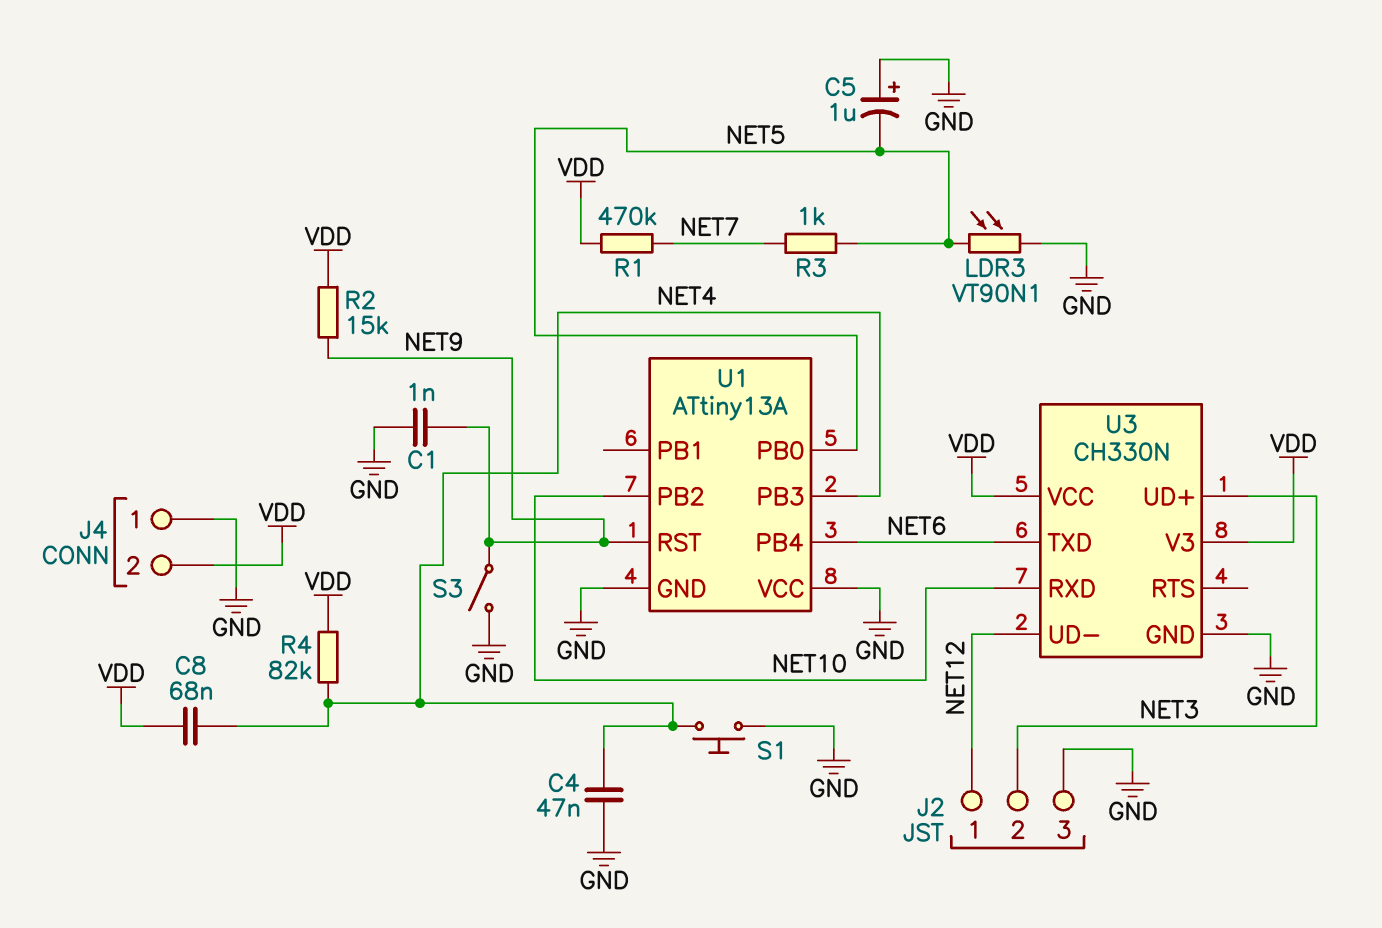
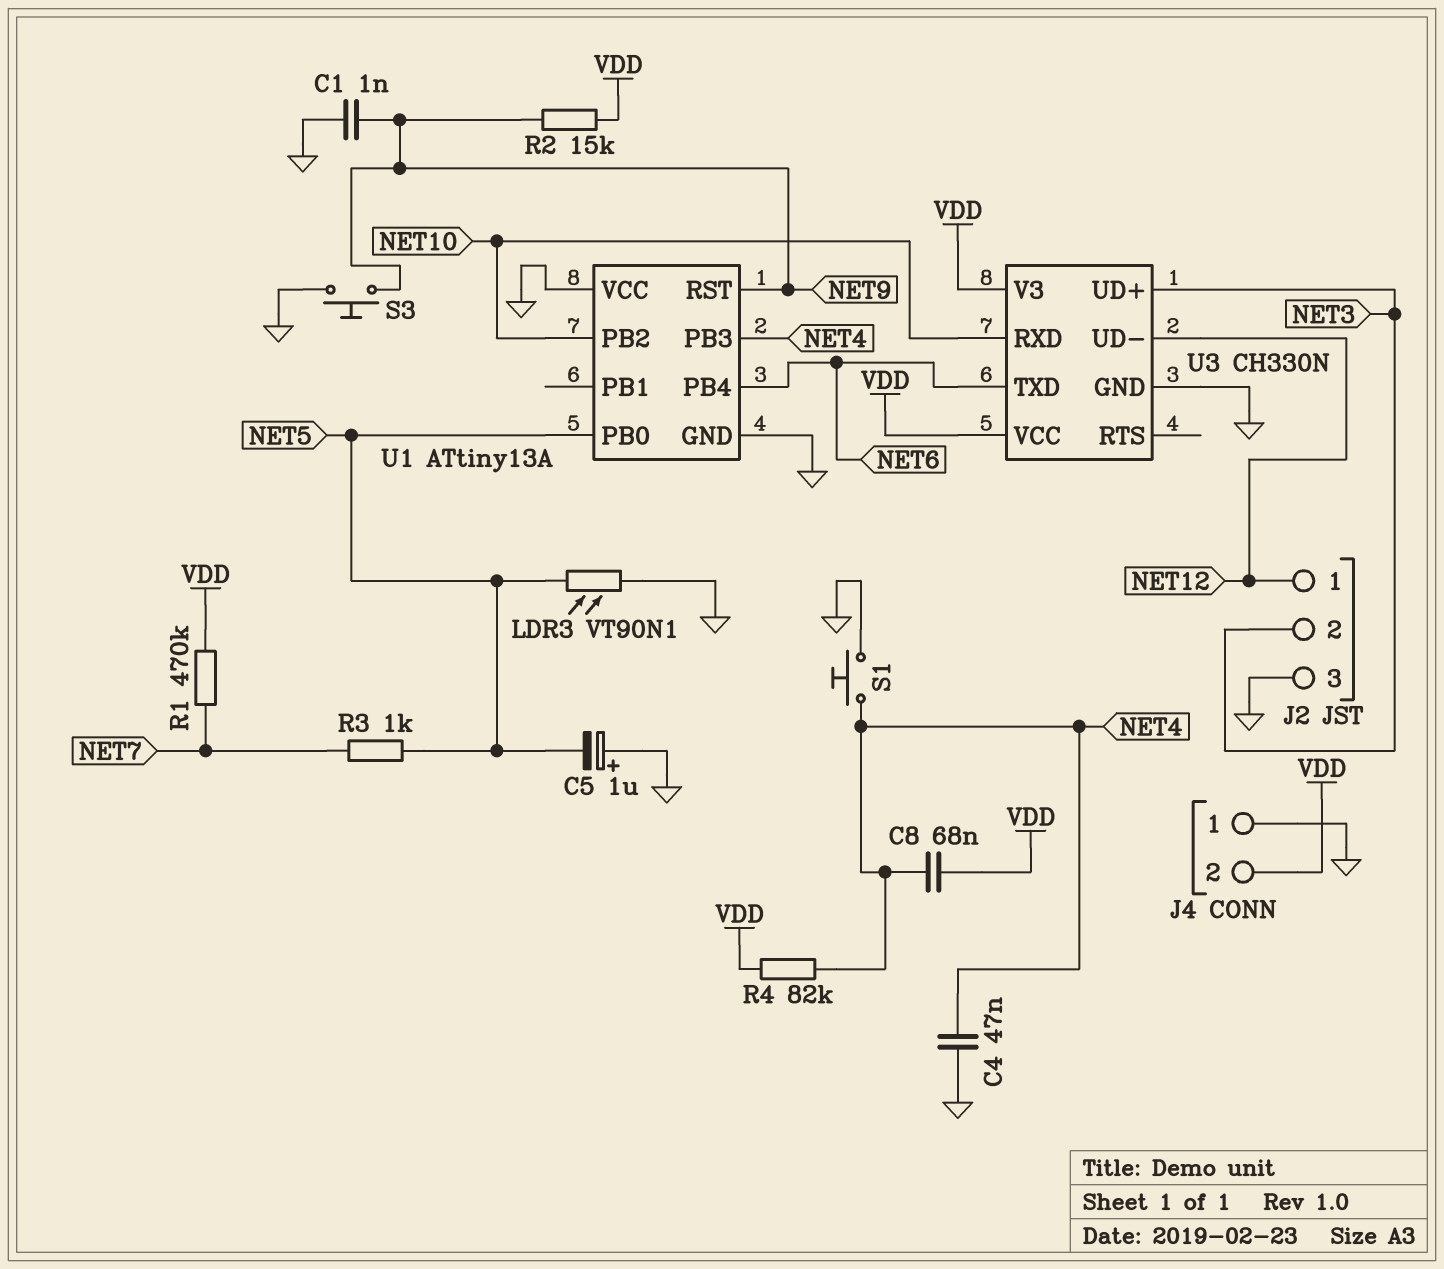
S3: switch (GND, NET9) -> button (GND, NET9)

